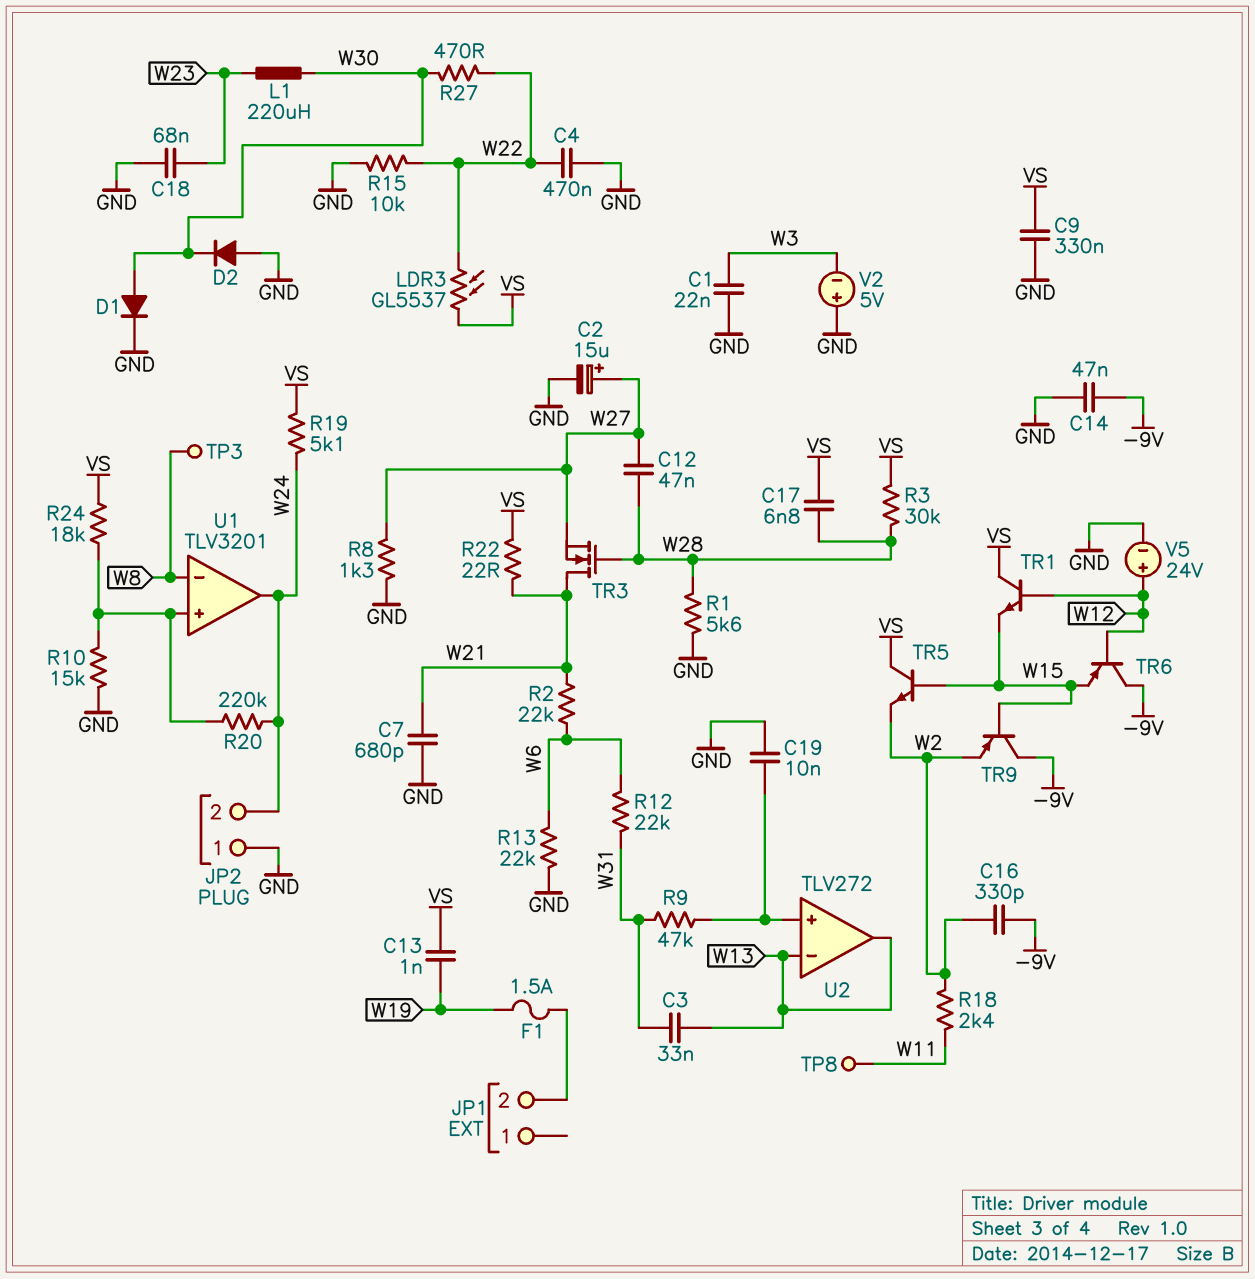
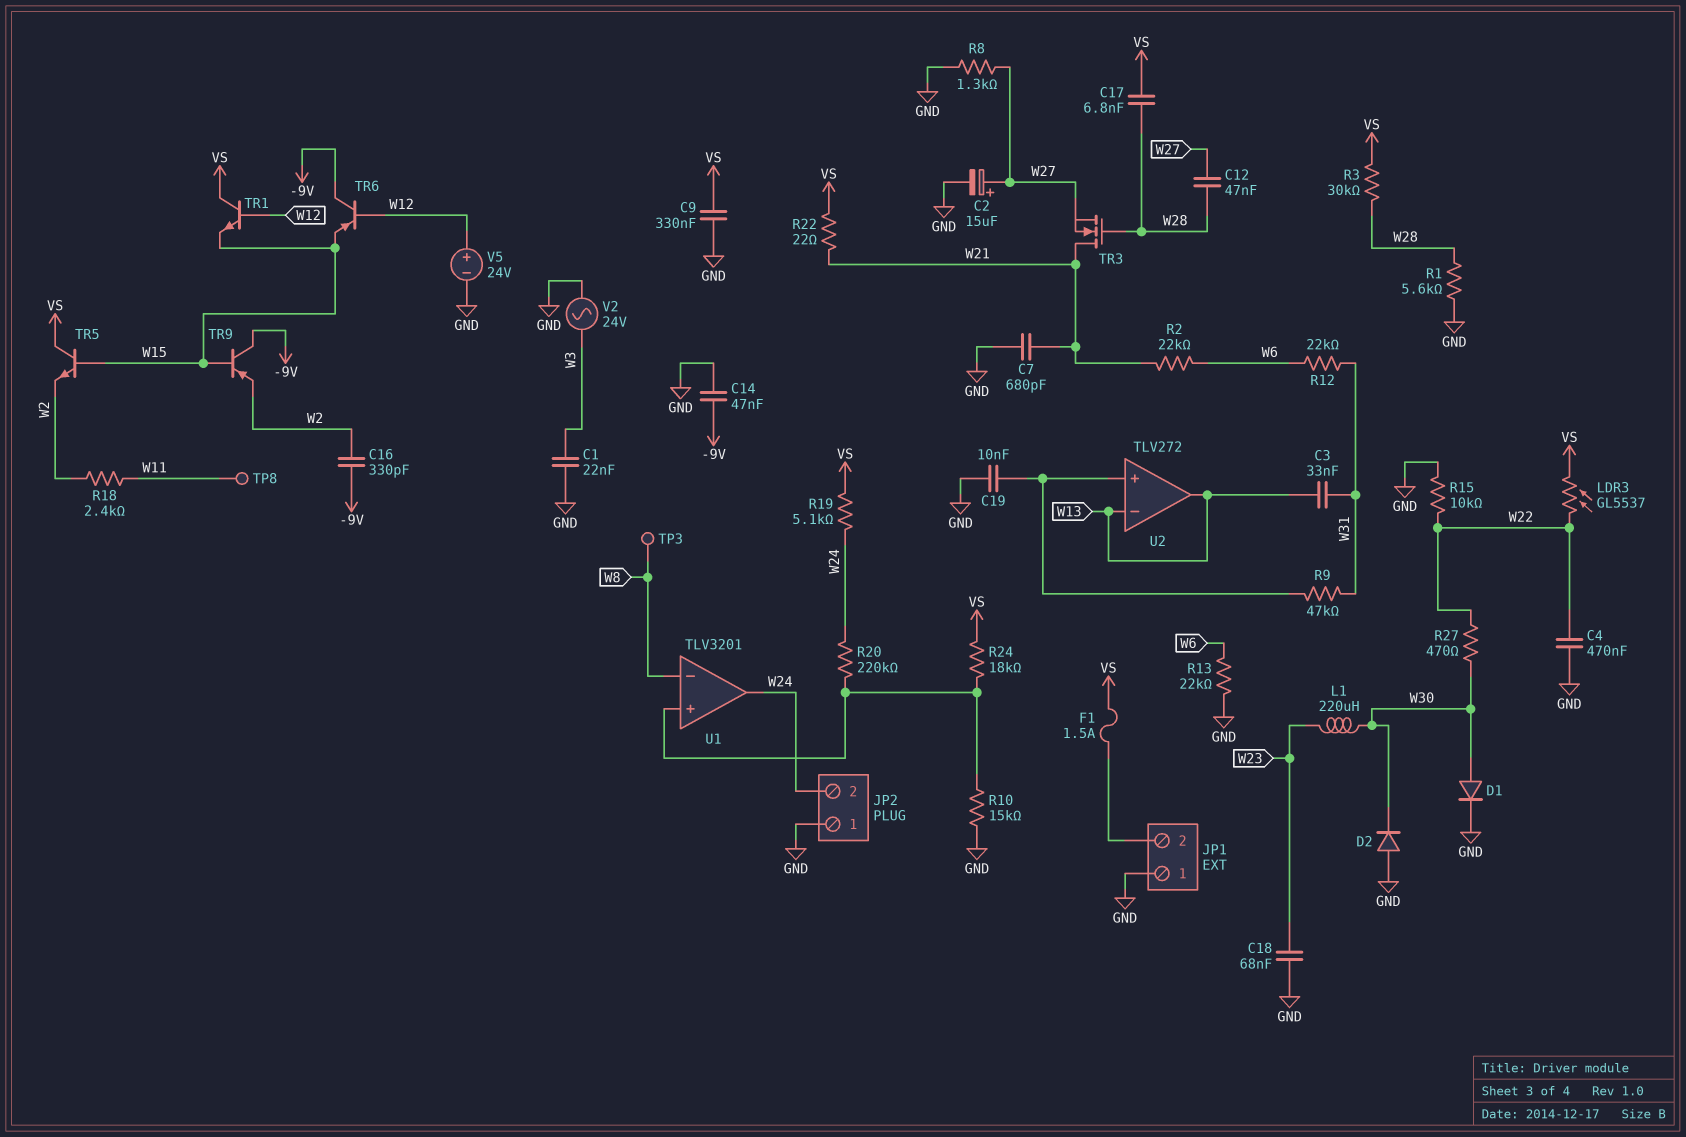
C13: 1nF (VS, W19) -> none
F1: 1.5A (JP1/2, W19) -> 1.5A (JP1/2, VS)
JP1 pin 1: none -> GND
V2: 5V (plus GND, minus W3) -> AC 24V (GND, W3)

